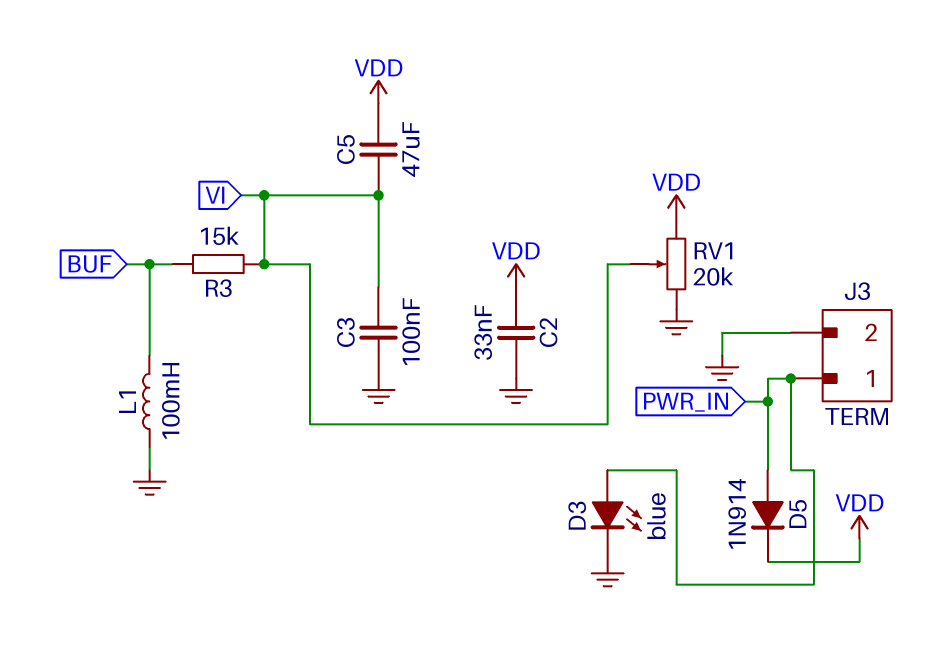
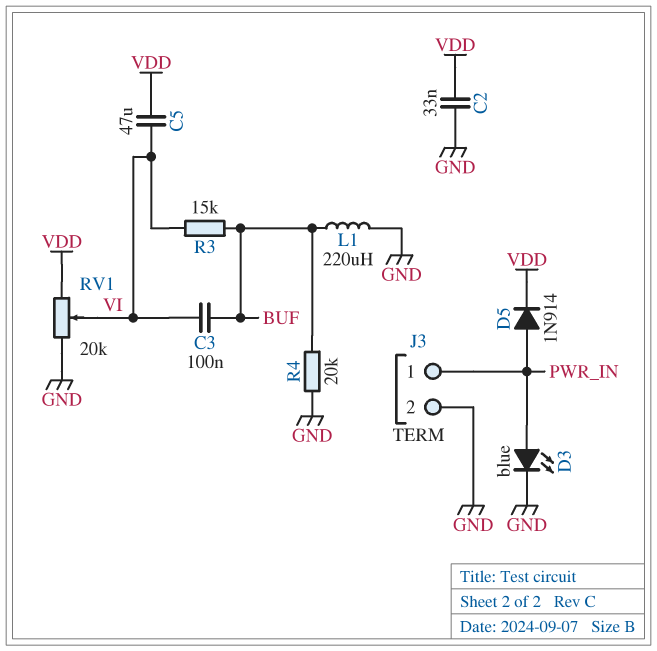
C3: 100nF (GND, VI) -> 100nF (BUF, VI)
L1: 100mH (BUF, GND) -> 220uH (BUF, GND)
R4: none -> 20k (BUF, GND)

